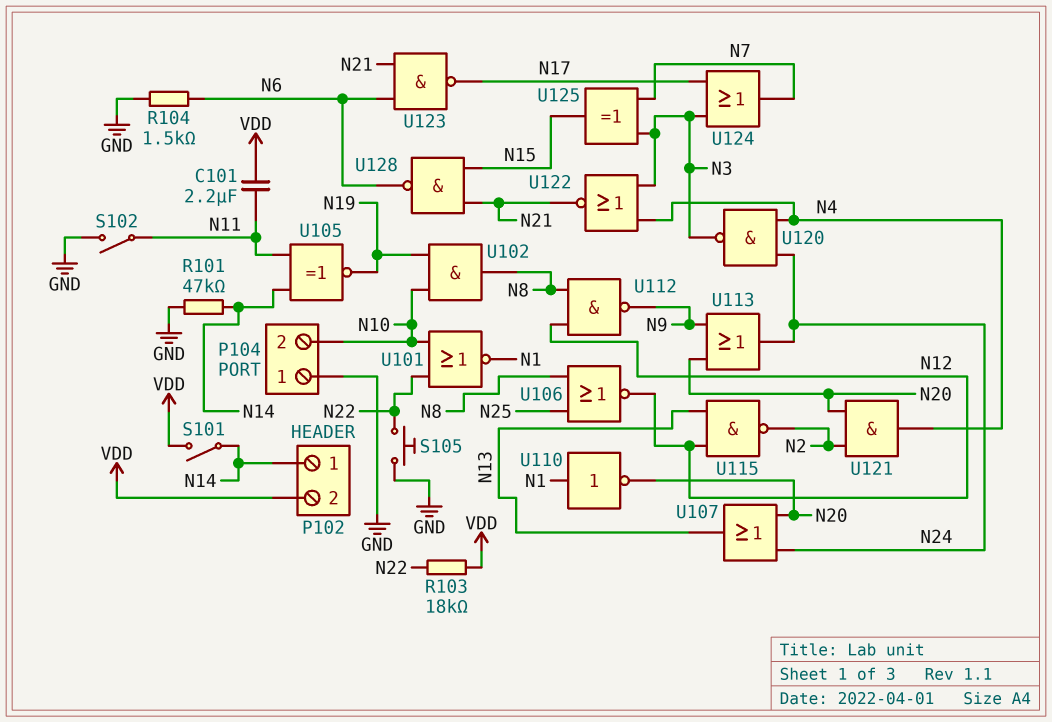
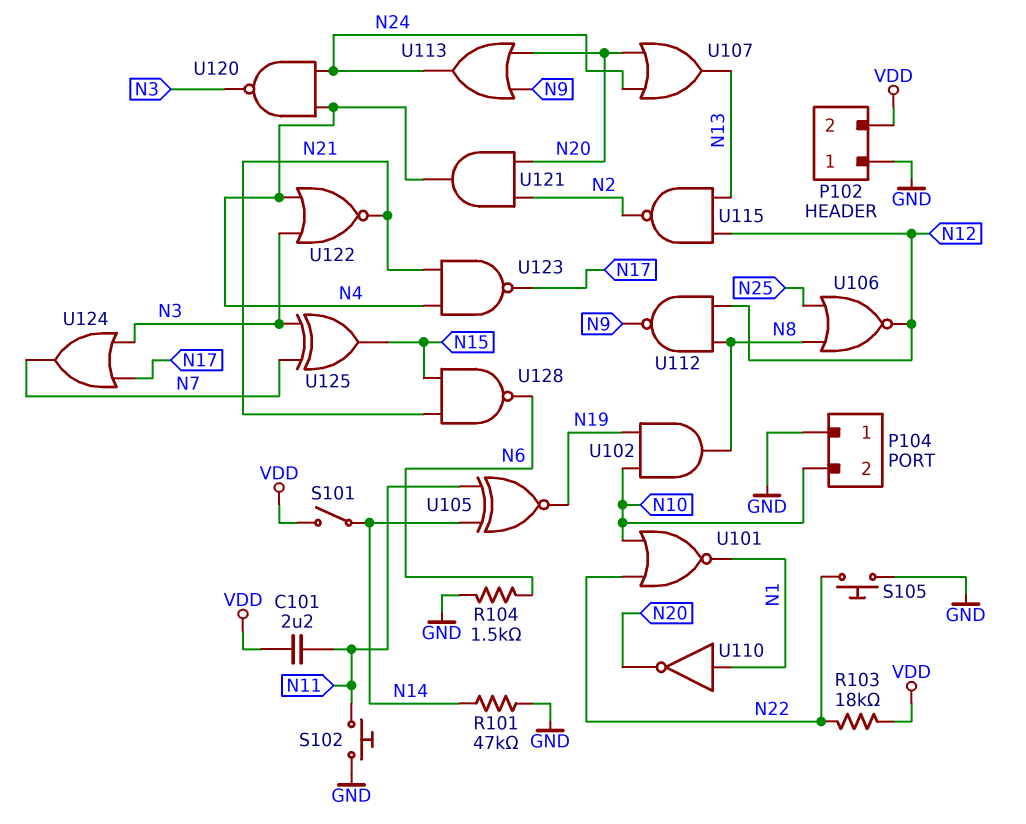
P102 pin 1: N14 -> GND
S102: switch (GND, N11) -> button (GND, N11)
U123: NAND (in N6, in N21, out N17) -> NAND (in N4, in N21, out N17)

